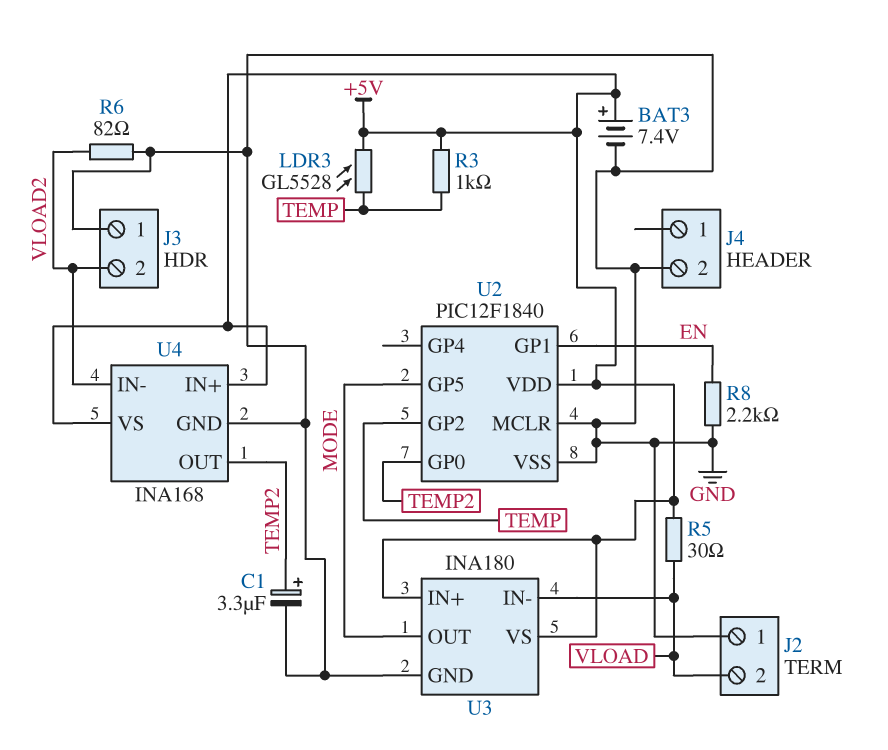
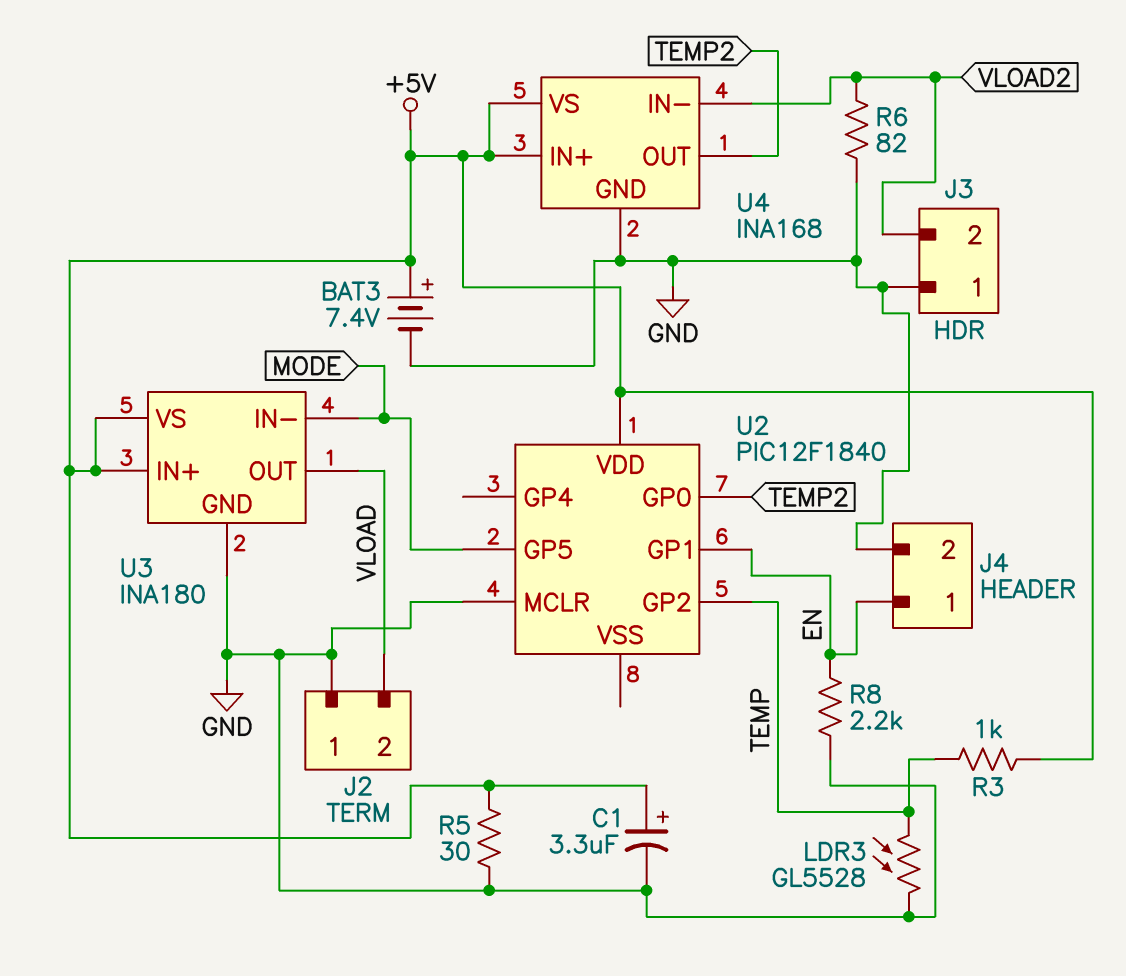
C1: 3.3uF (plus TEMP2, minus GND) -> 3.3uF (plus +5V, minus GND)
J4 pin 1: none -> EN
LDR3: GL5528 (+5V, TEMP) -> GL5528 (GND, TEMP)
R5: 30 (+5V, VLOAD) -> 30 (+5V, GND)
U2 pin VSS: GND -> none
U3 pin IN-: VLOAD -> MODE
U3 pin OUT: MODE -> VLOAD

